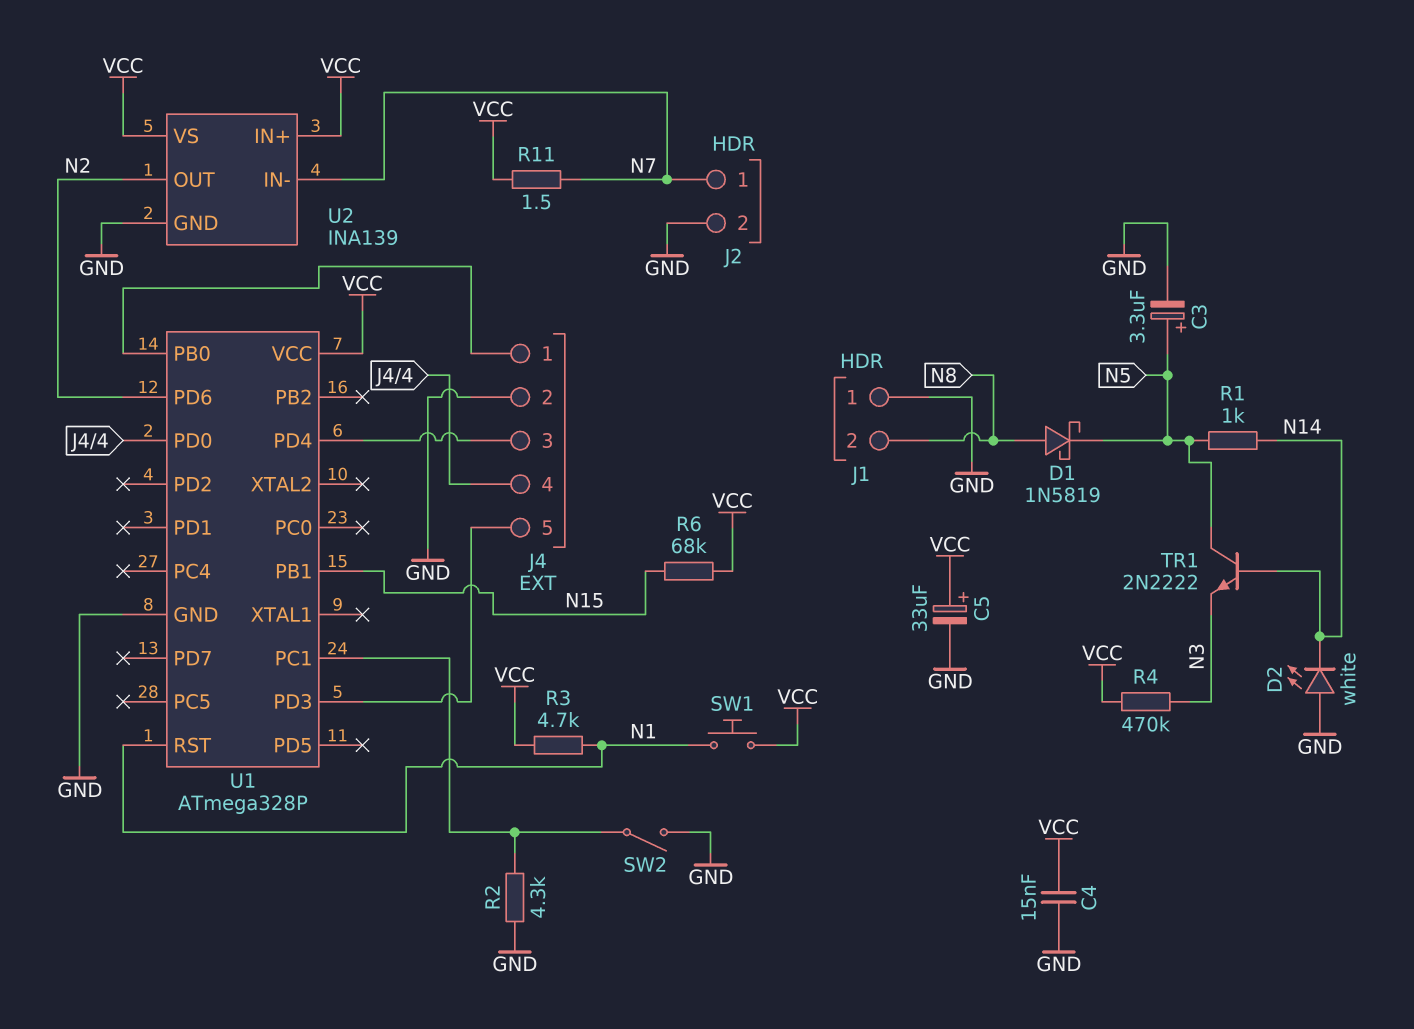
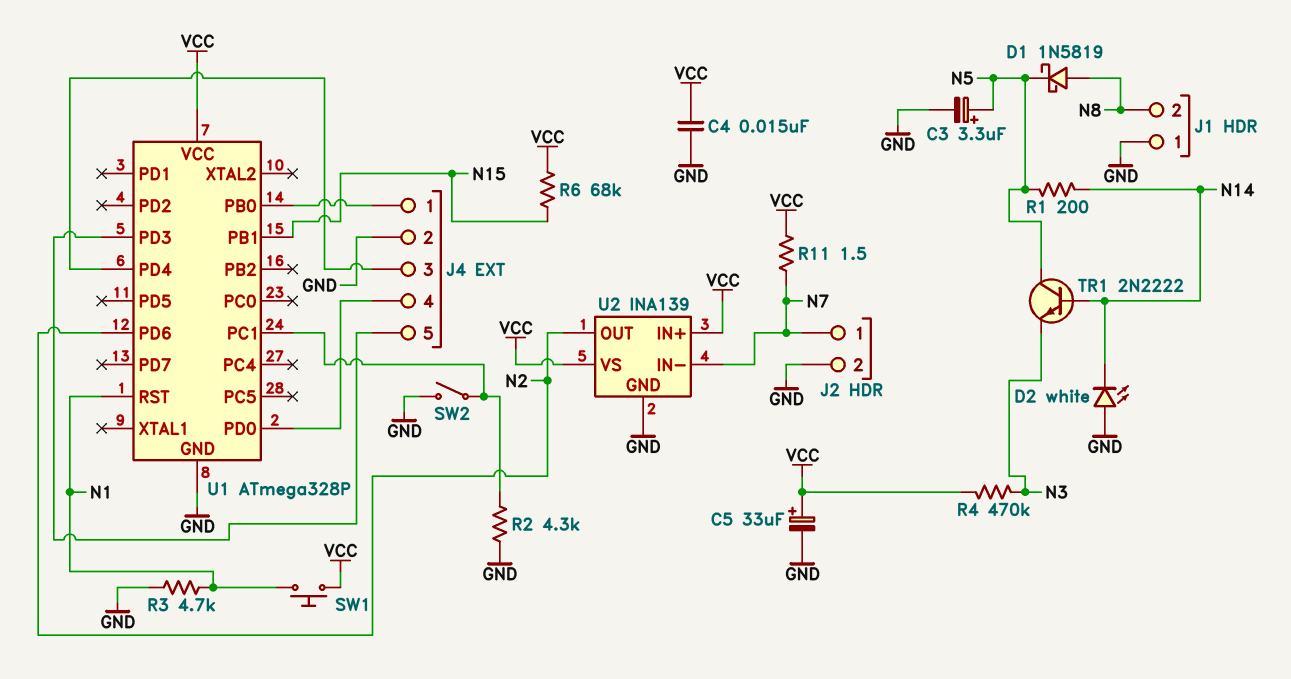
R1: 1k (N5, N14) -> 200 (N5, N14)
R3: 4.7k (N1, VCC) -> 4.7k (GND, N1)

